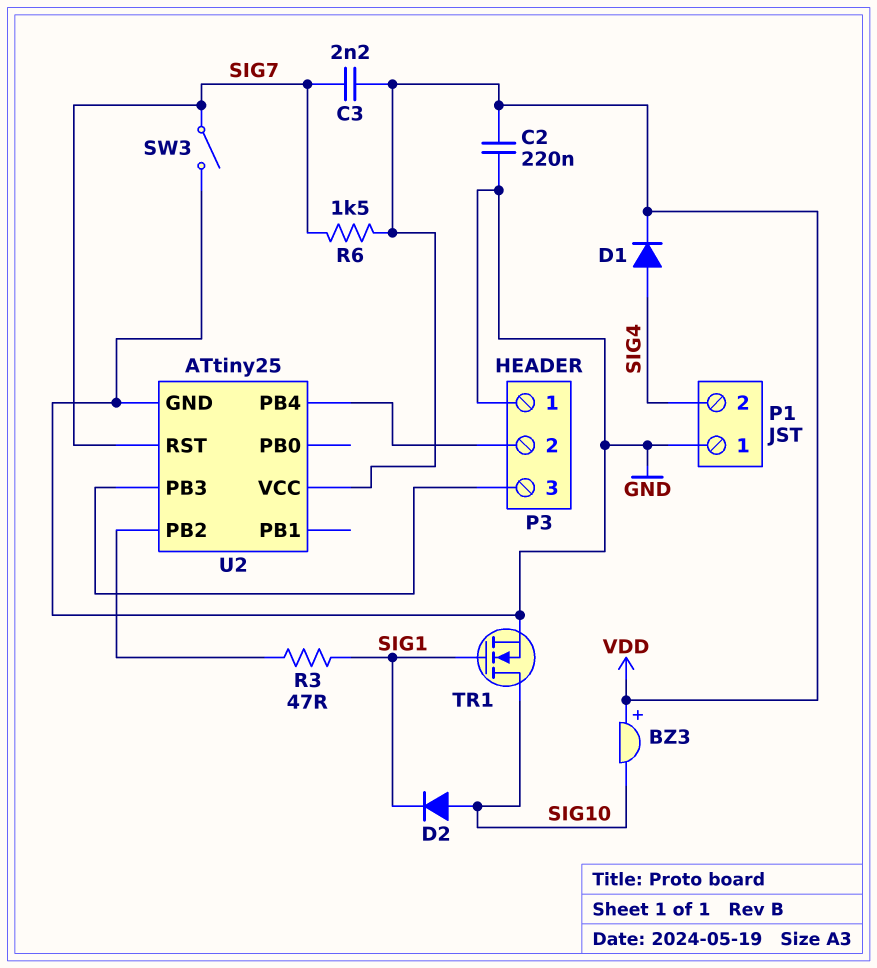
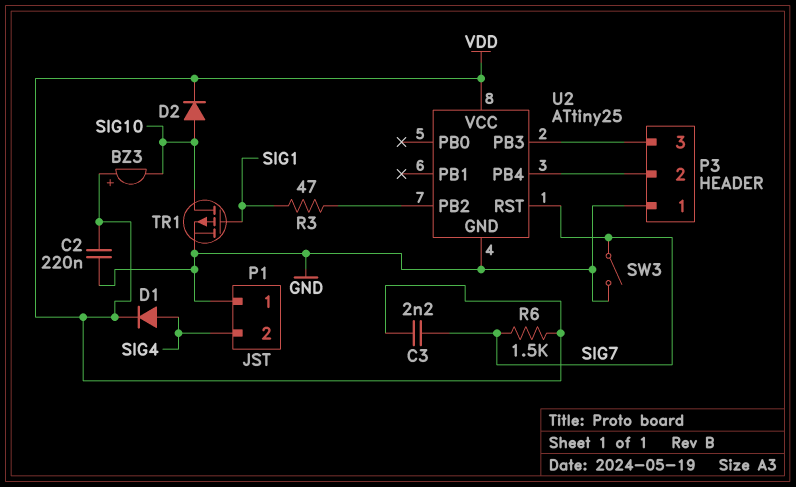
D2: diode (A SIG10, K SIG1) -> diode (A SIG10, K VDD)
TR1: NMOS (G SIG1, D SIG10, S GND) -> PMOS (G SIG1, D SIG10, S GND)

